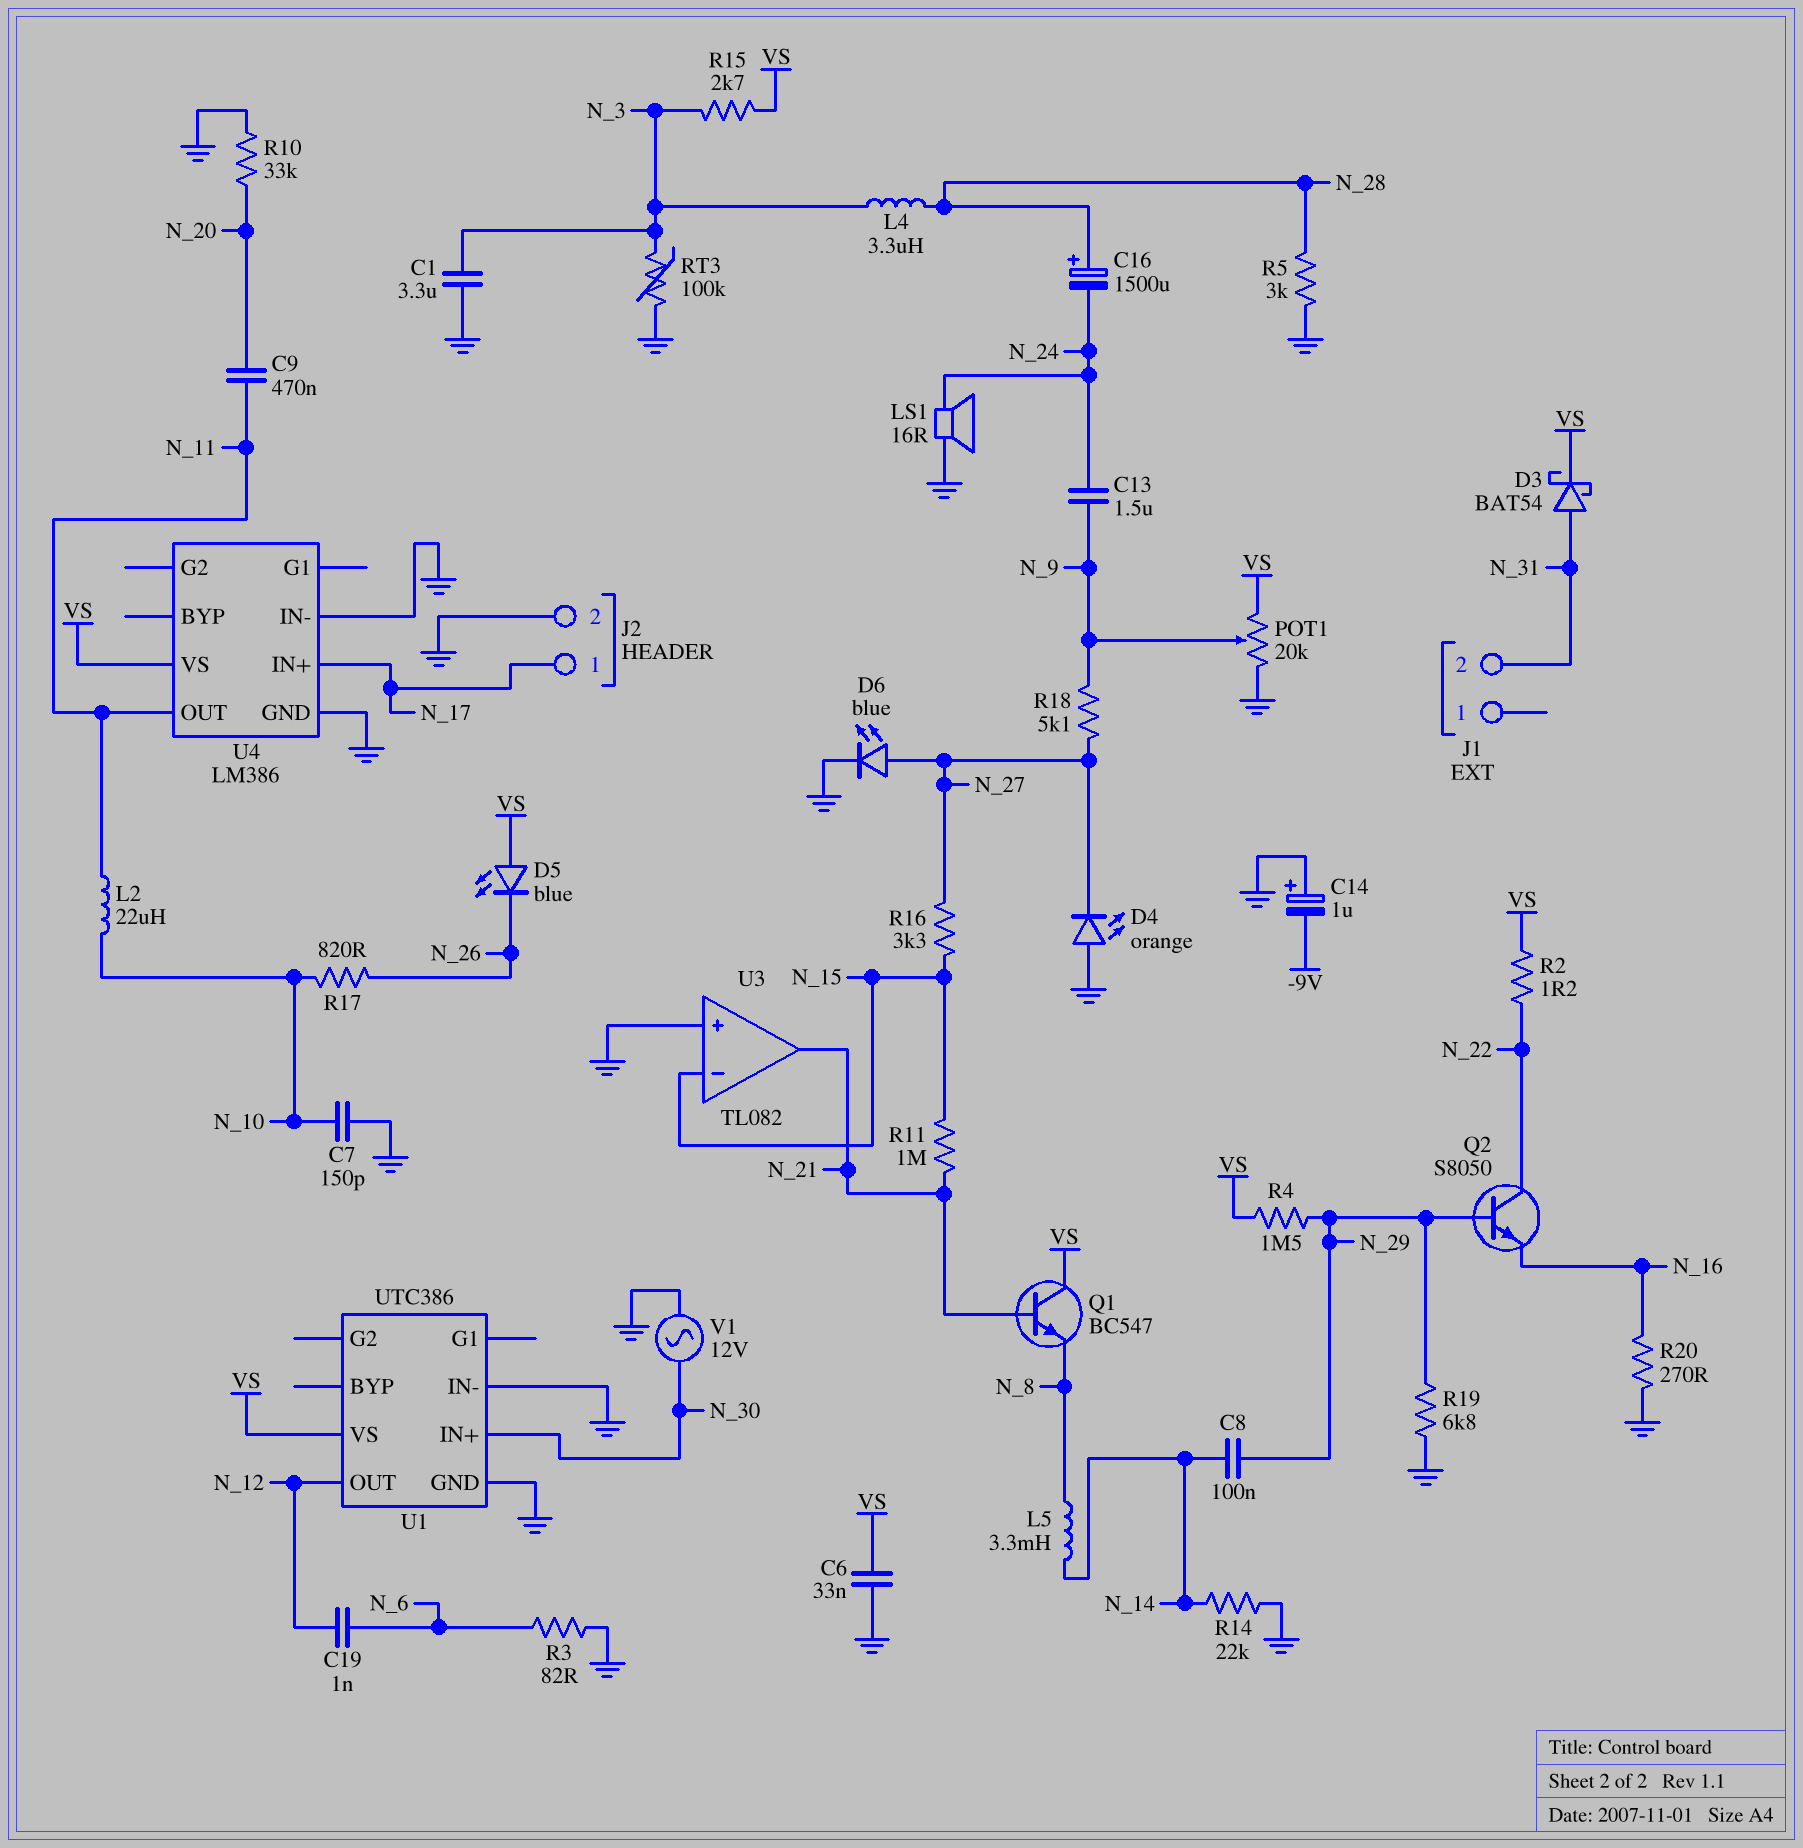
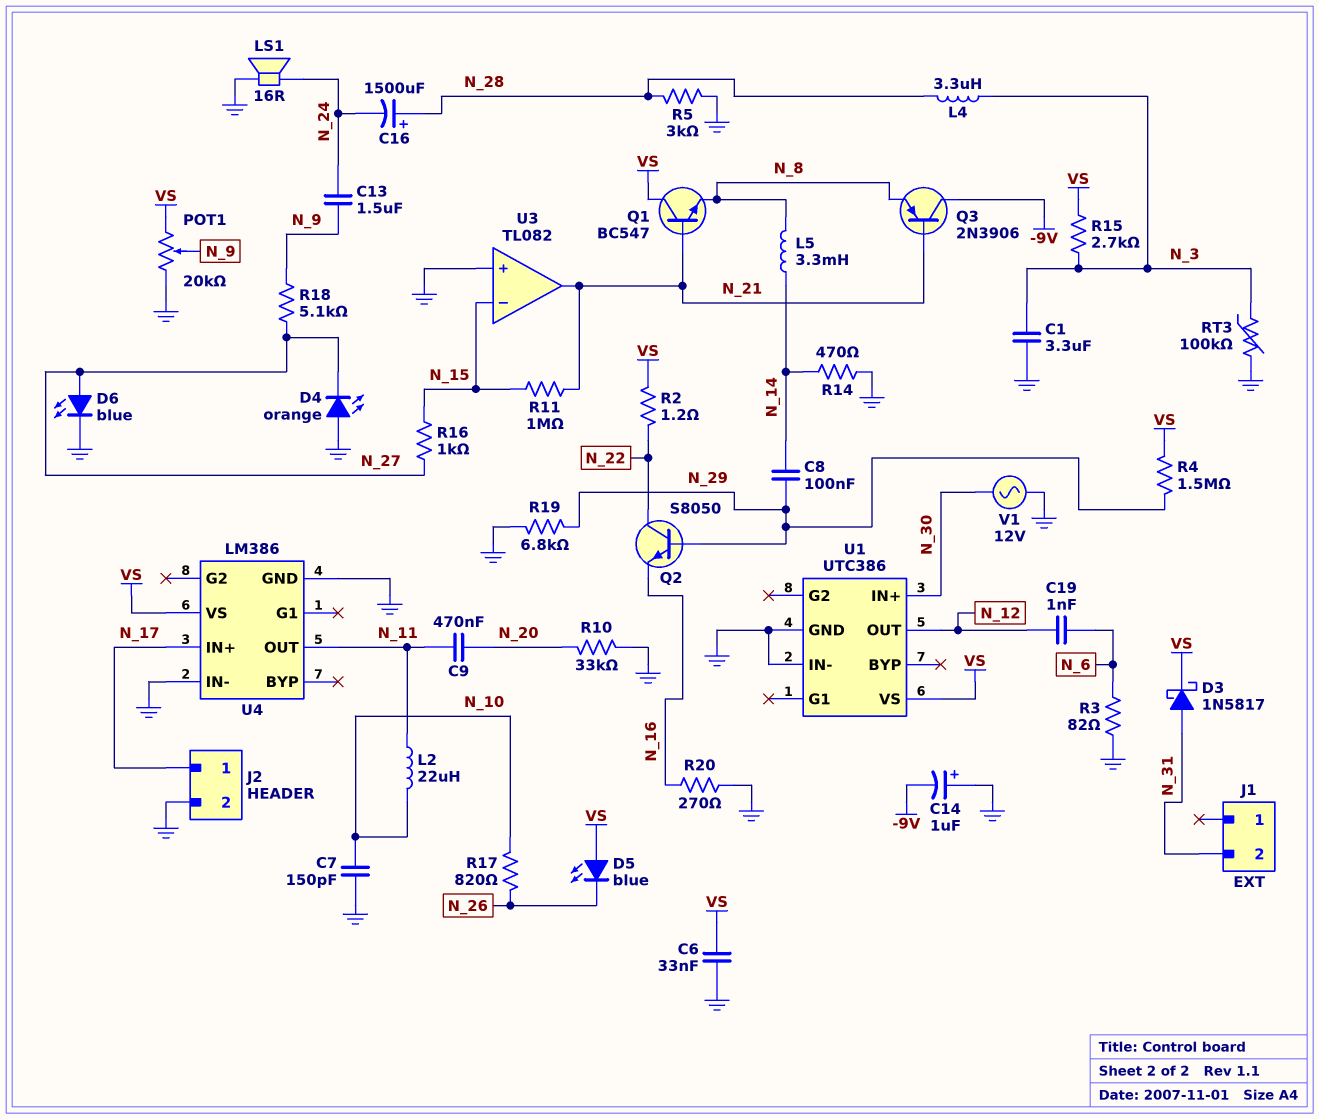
D3: schottky BAT54 (A N_31, K VS) -> schottky 1N5817 (A N_31, K VS)
Q3: none -> PNP 2N3906 (B N_21, C -9V, E N_8)
R14: 22k (GND, N_14) -> 470 (GND, N_14)
R16: 3.3k (N_15, N_27) -> 1k (N_15, N_27)

